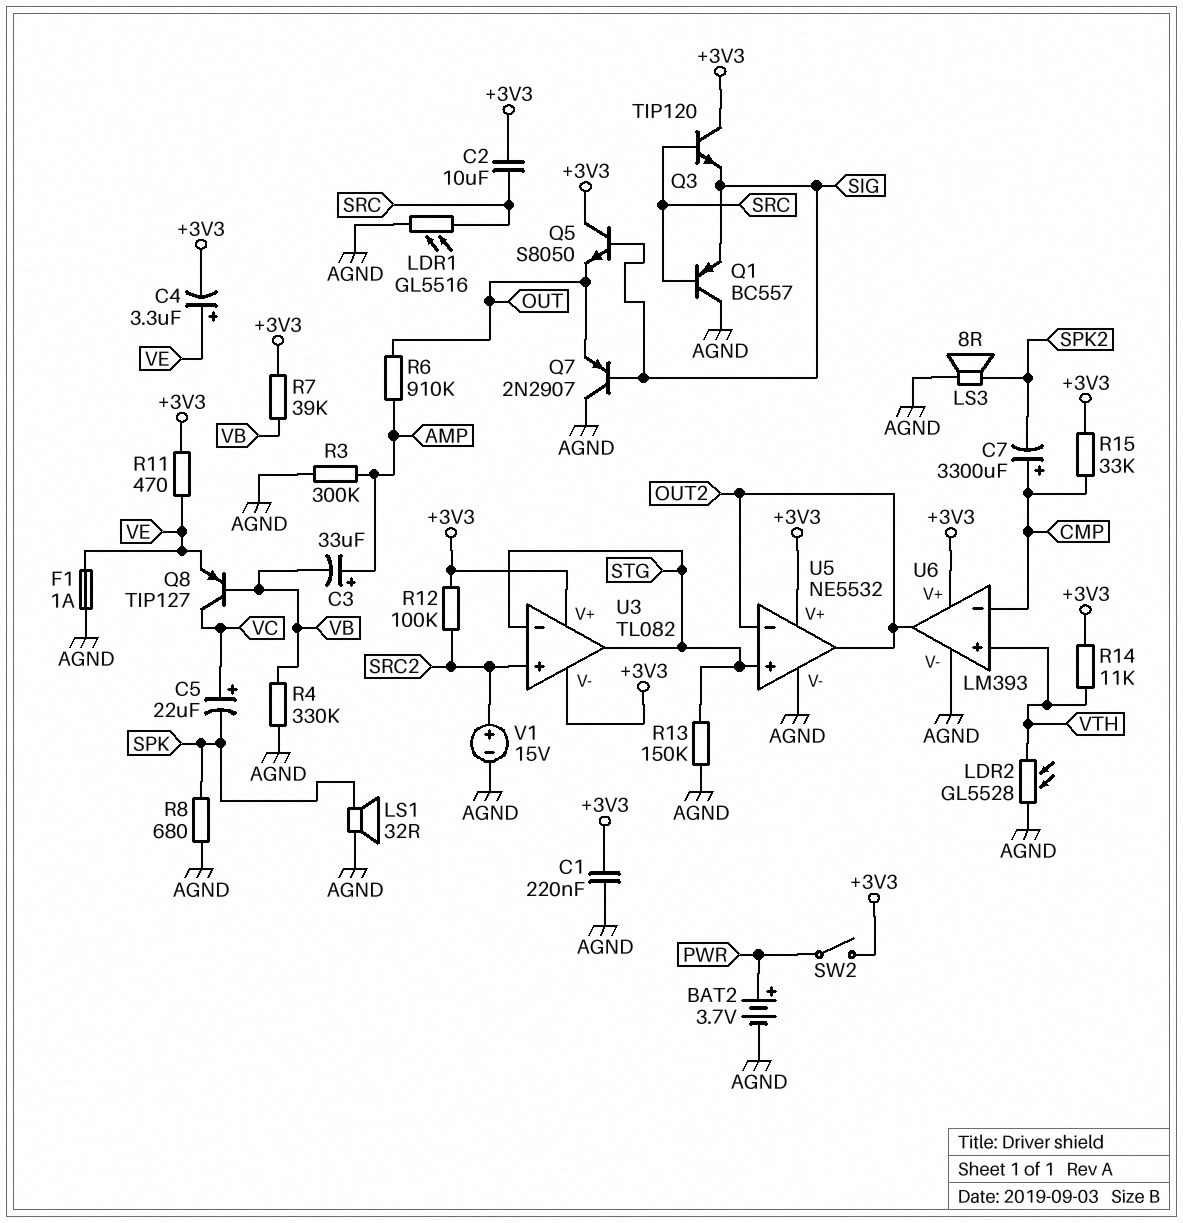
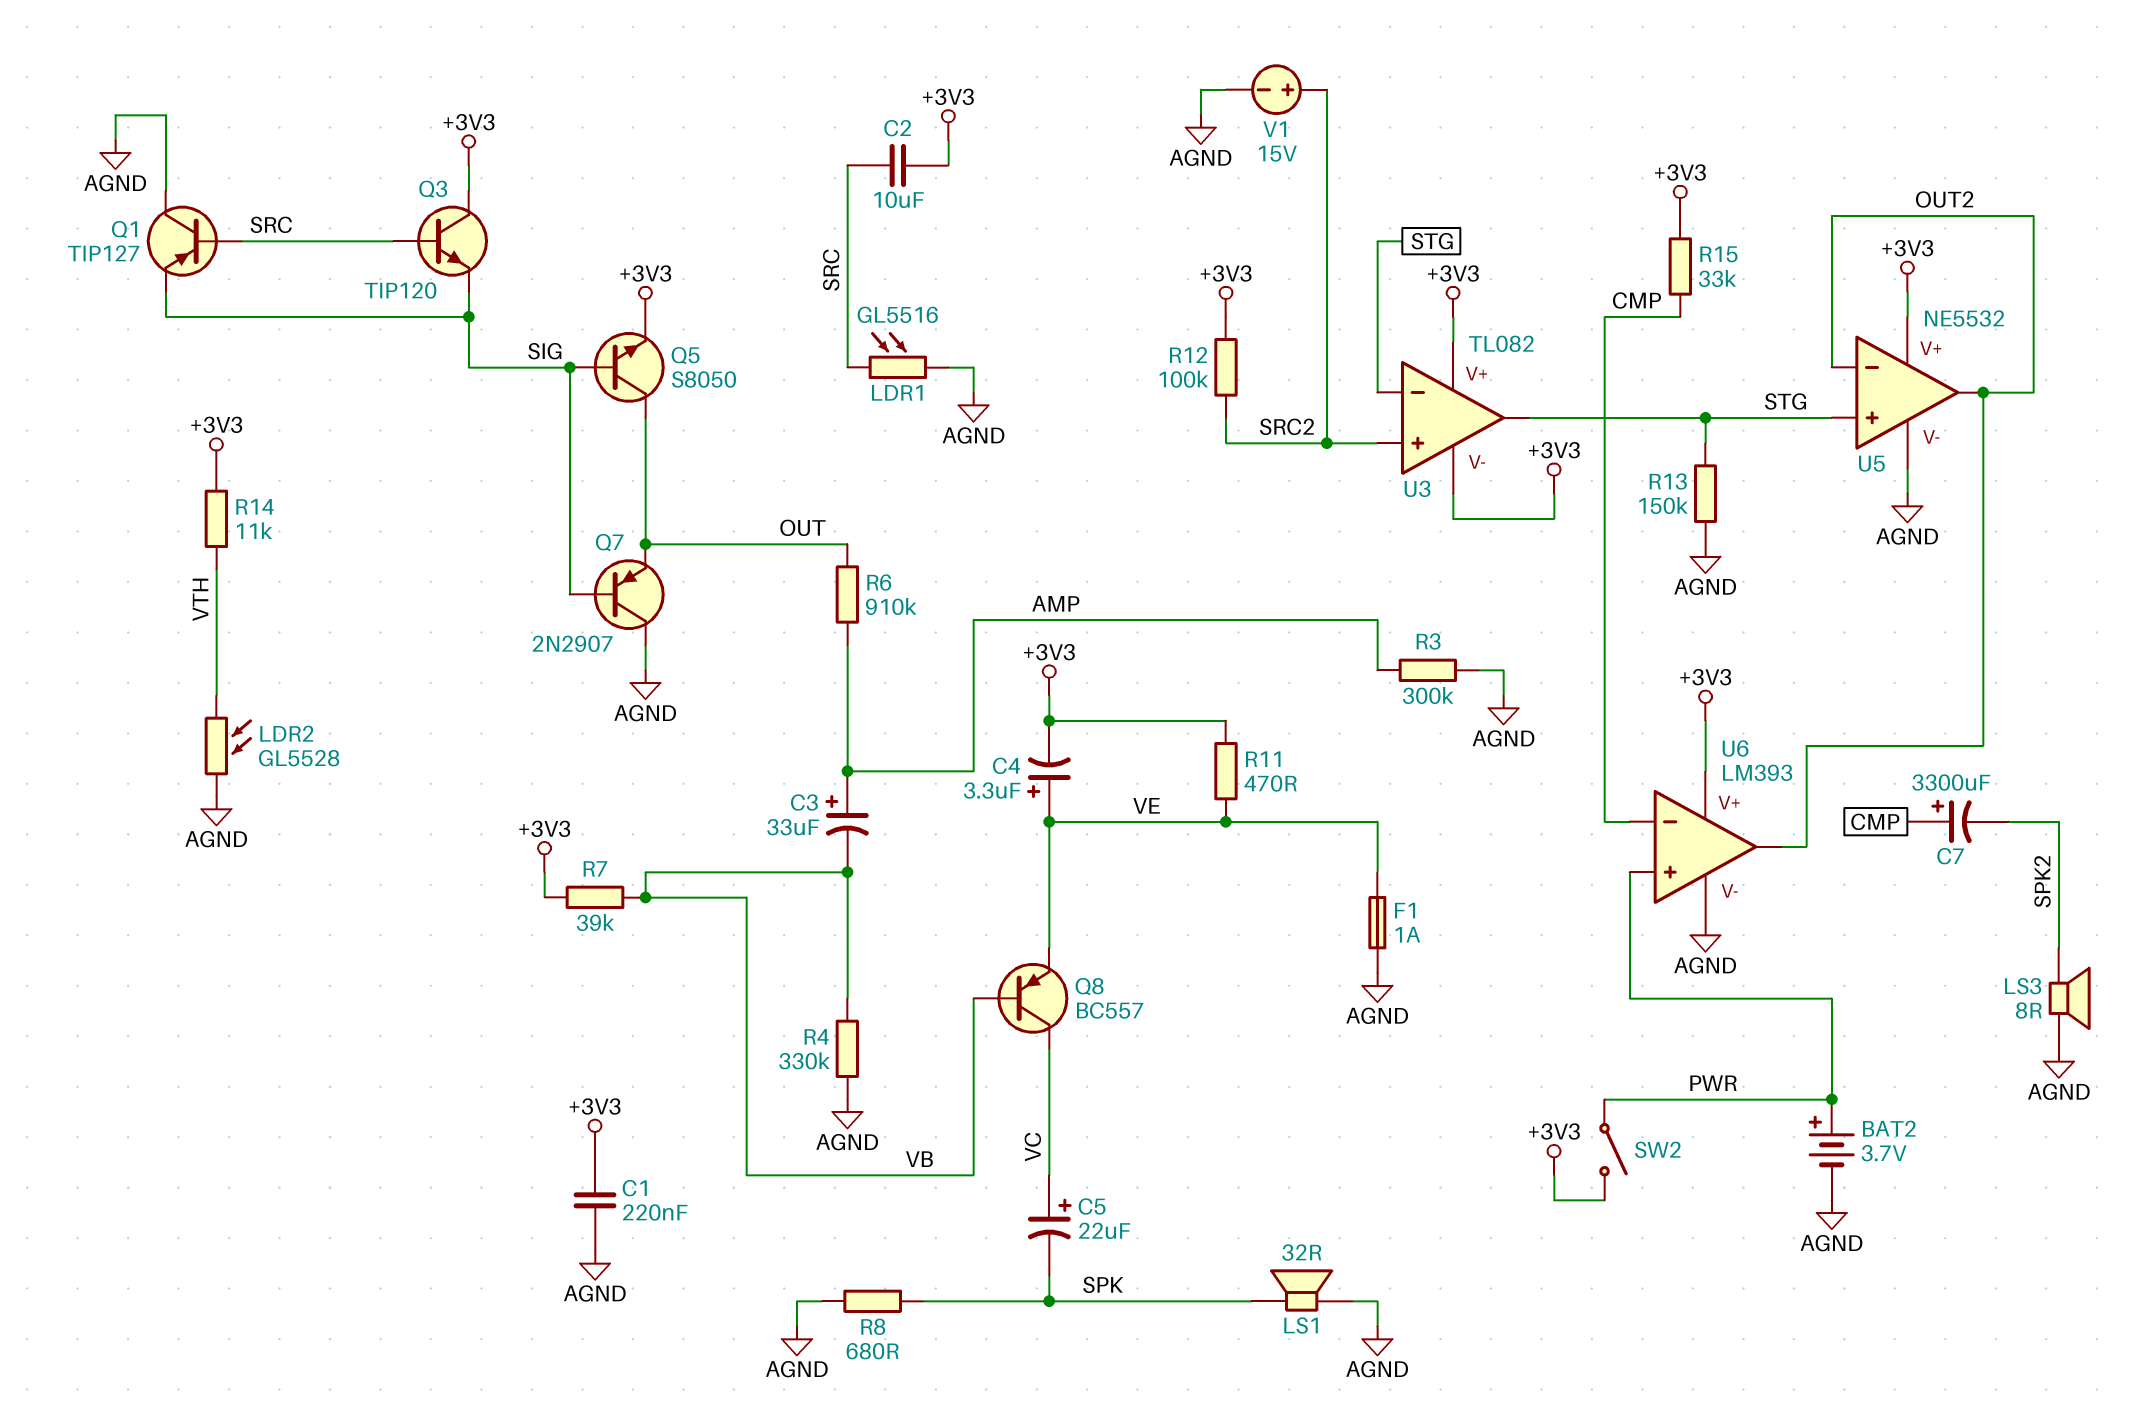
Q1: PNP BC557 (B SRC, C AGND, E SIG) -> PNP TIP127 (B SRC, C AGND, E SIG)
Q5: NPN S8050 (B SIG, C +3V3, E OUT) -> NPN S8050 (B SIG, C OUT, E +3V3)
Q8: PNP TIP127 (B VB, C VC, E VE) -> PNP BC557 (B VB, C VC, E VE)
U6 pin in+: VTH -> PWR

